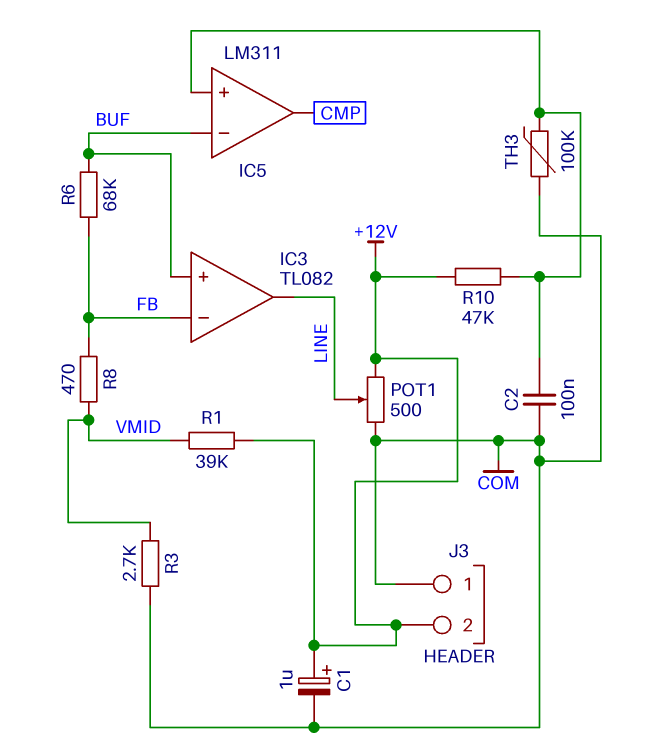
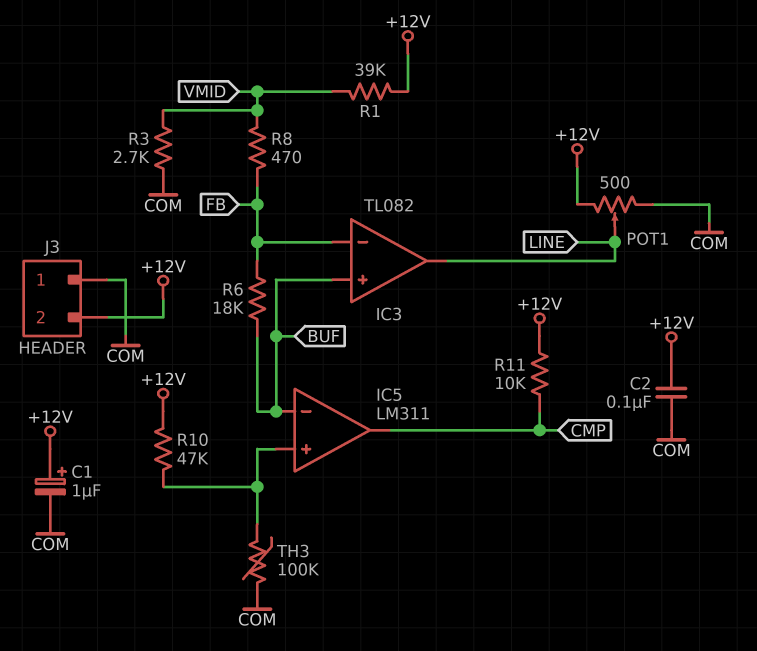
C2: 100nF (COM, IC5/in+) -> 100nF (+12V, COM)
R6: 68k (BUF, FB) -> 18k (BUF, FB)
R11: none -> 10k (+12V, CMP)

